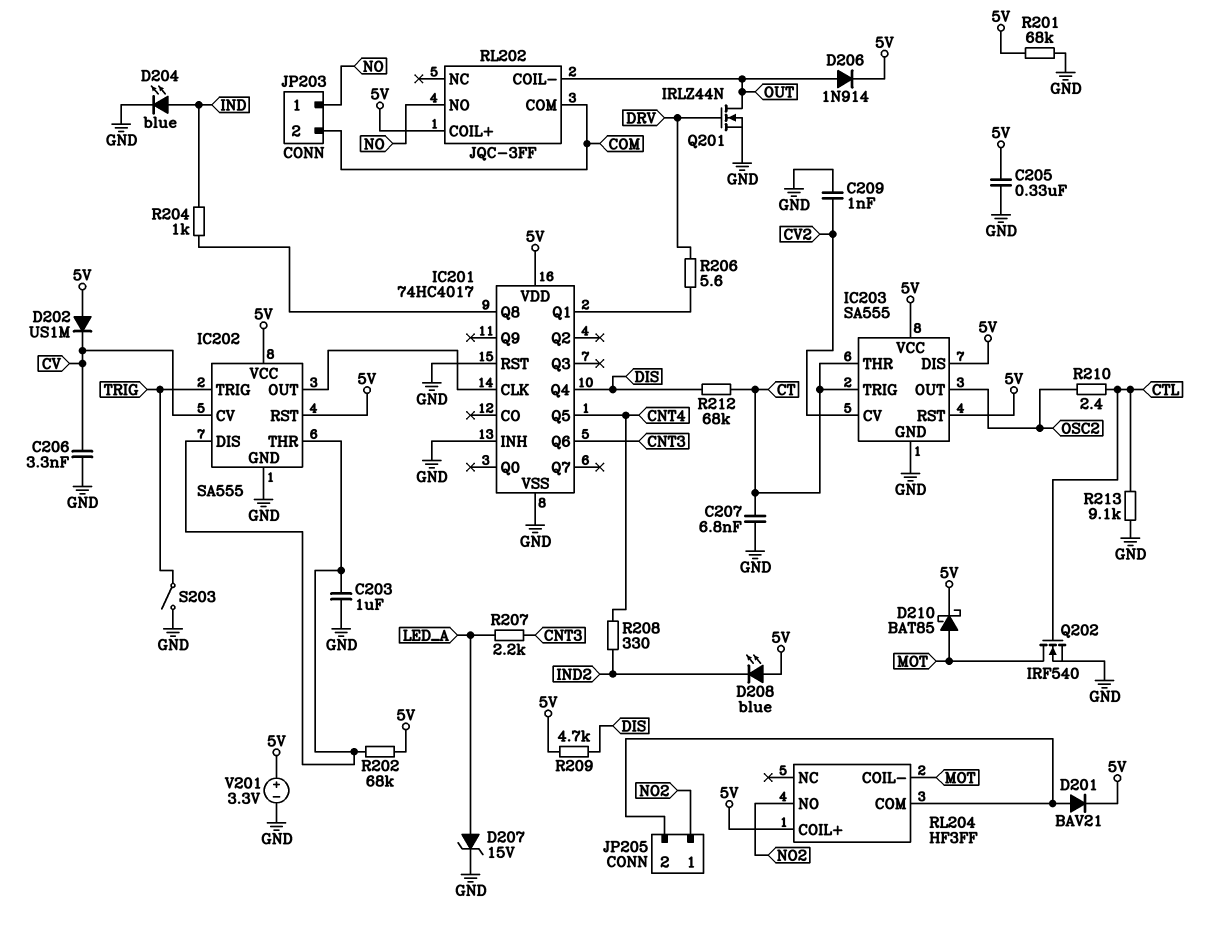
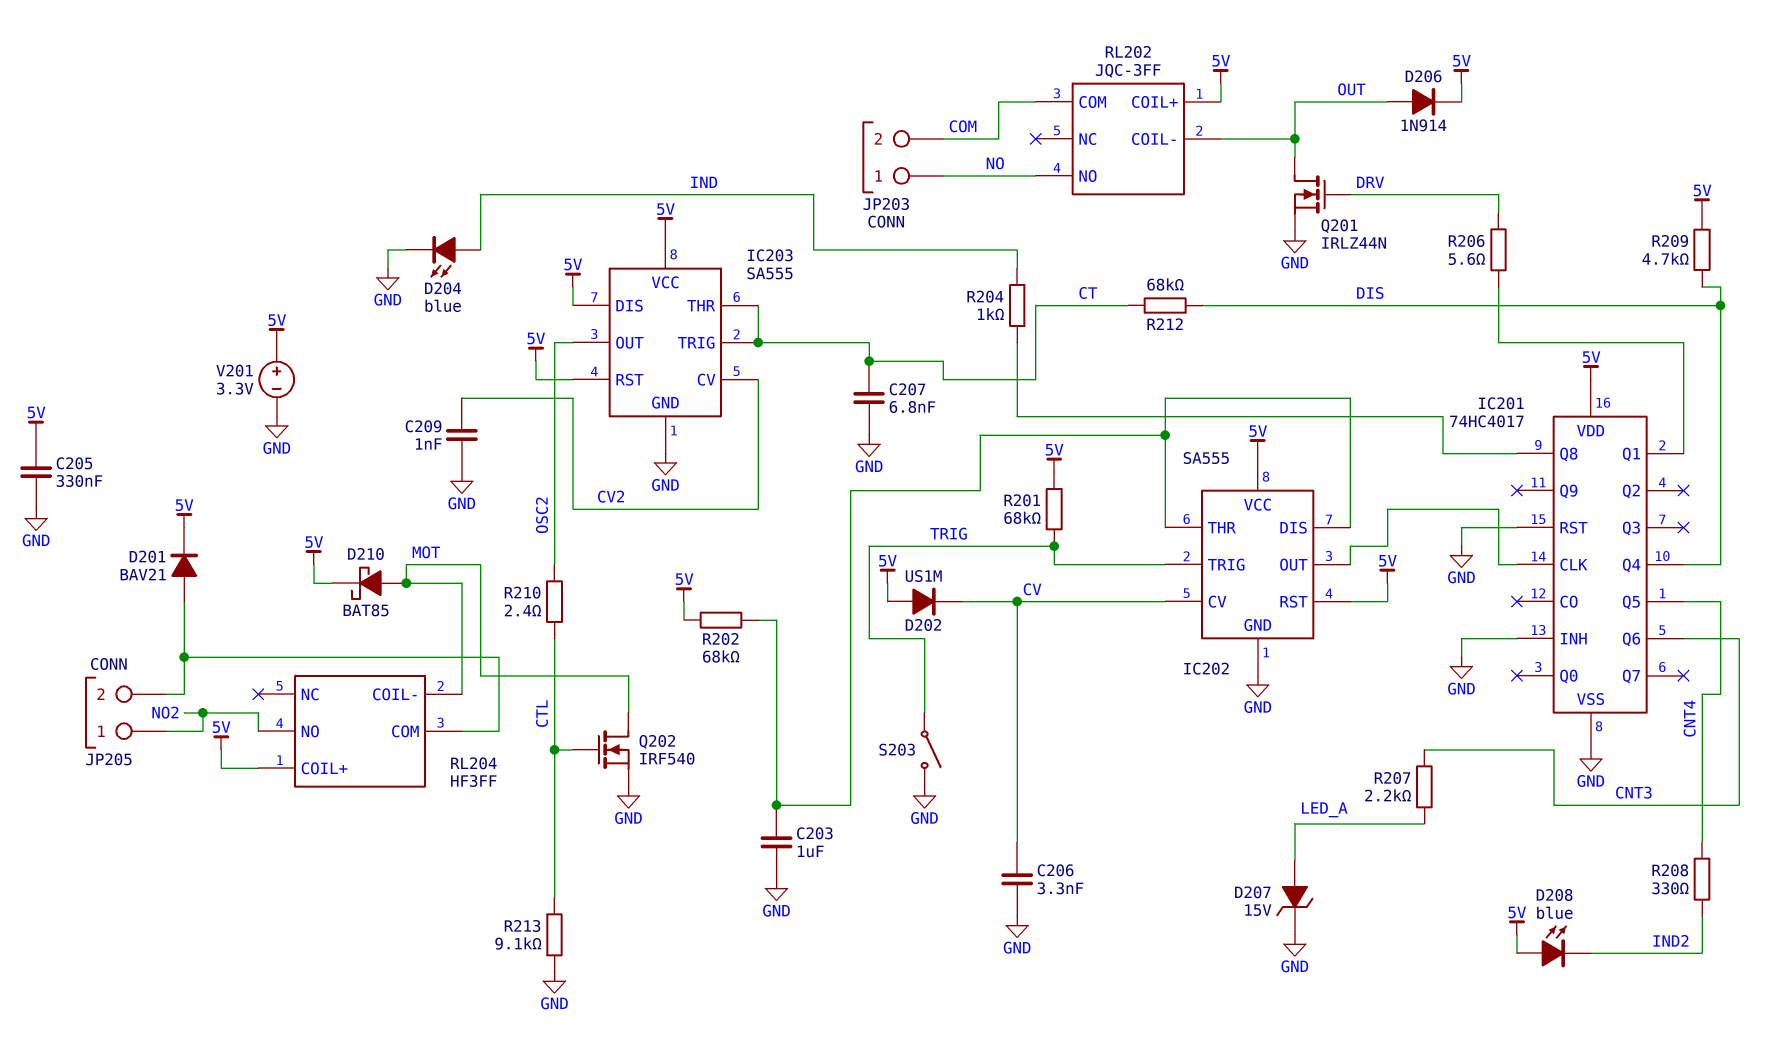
R201: 68k (5V, GND) -> 68k (5V, TRIG)

